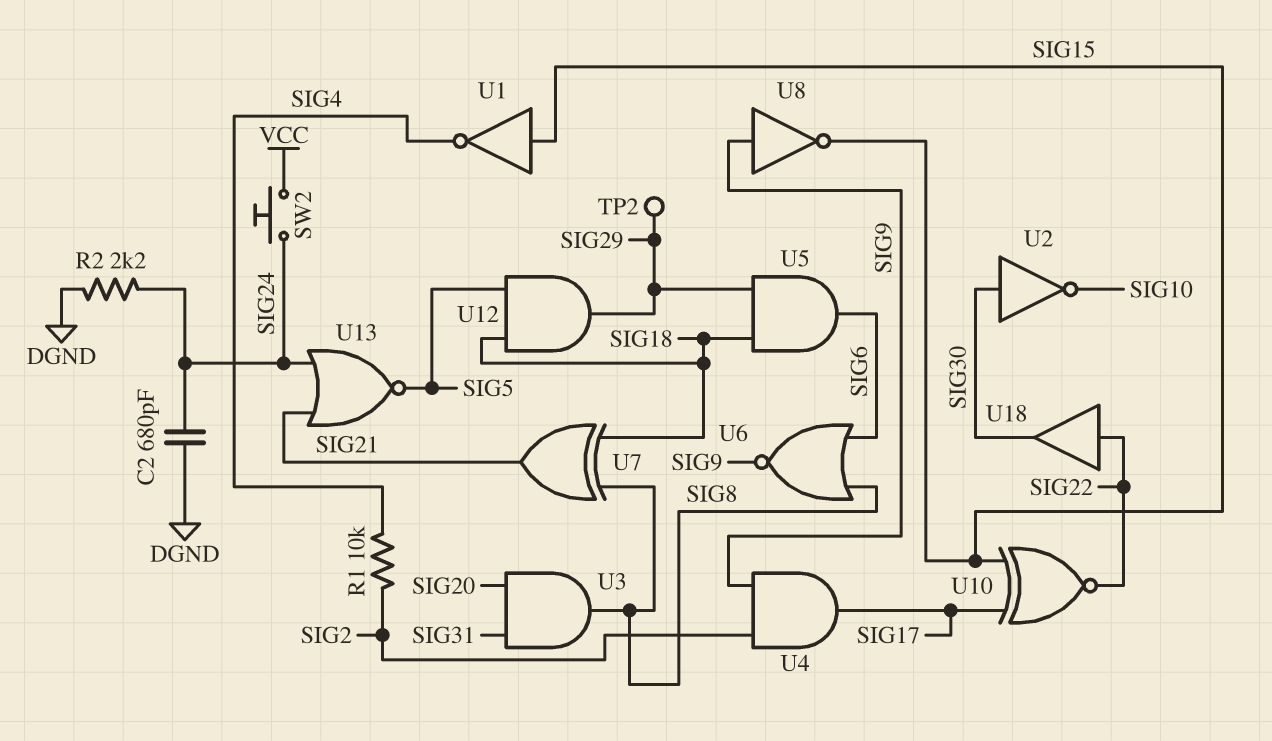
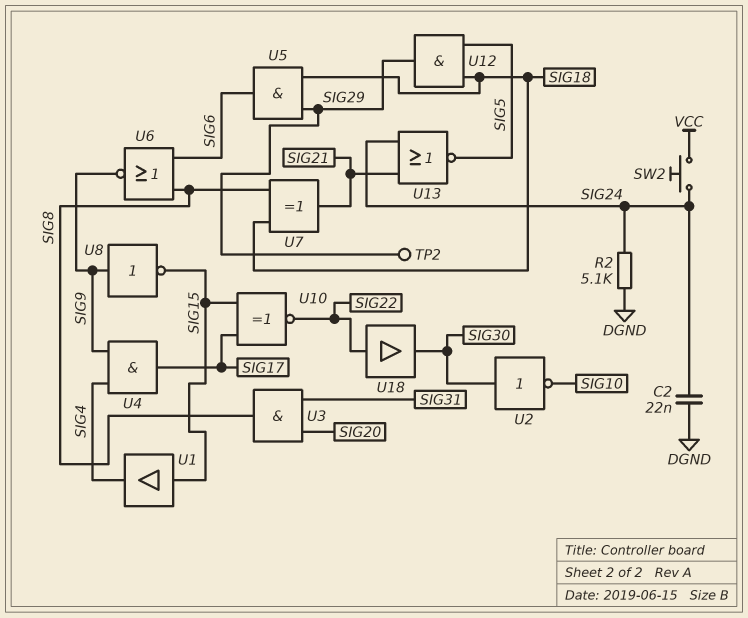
C2: 680pF (DGND, SIG24) -> 22nF (DGND, SIG24)
R1: 10k (SIG2, SIG4) -> none
R2: 2.2k (DGND, SIG24) -> 5.1k (DGND, SIG24)
U1: NOT (in SIG15, out SIG4) -> buffer (in SIG15, out SIG4)
U4: AND (in SIG2, in SIG9, out SIG17) -> AND (in SIG4, in SIG9, out SIG17)

